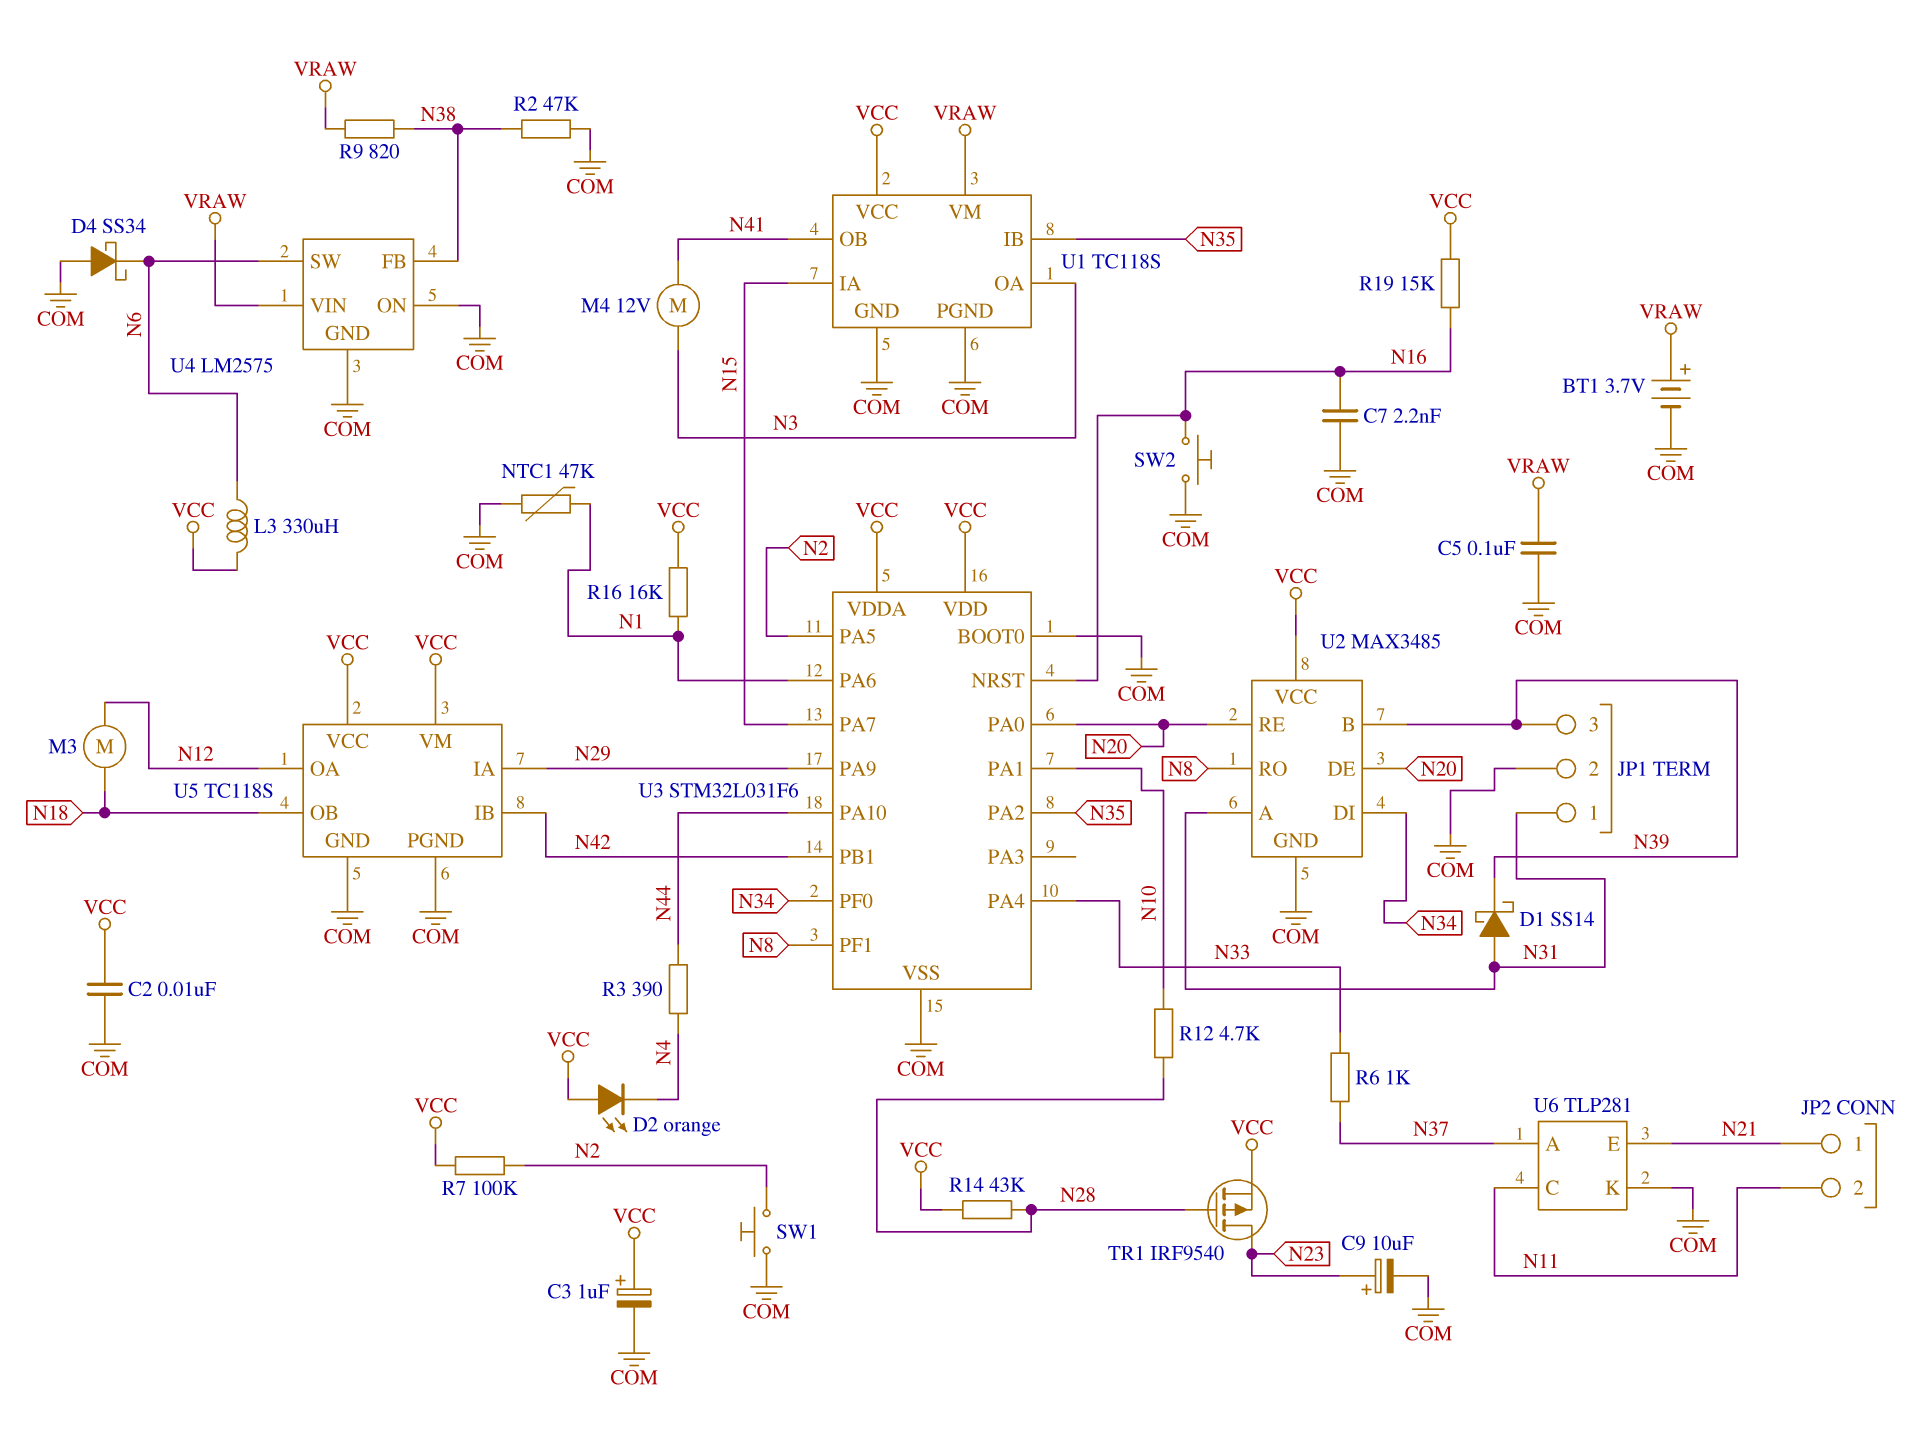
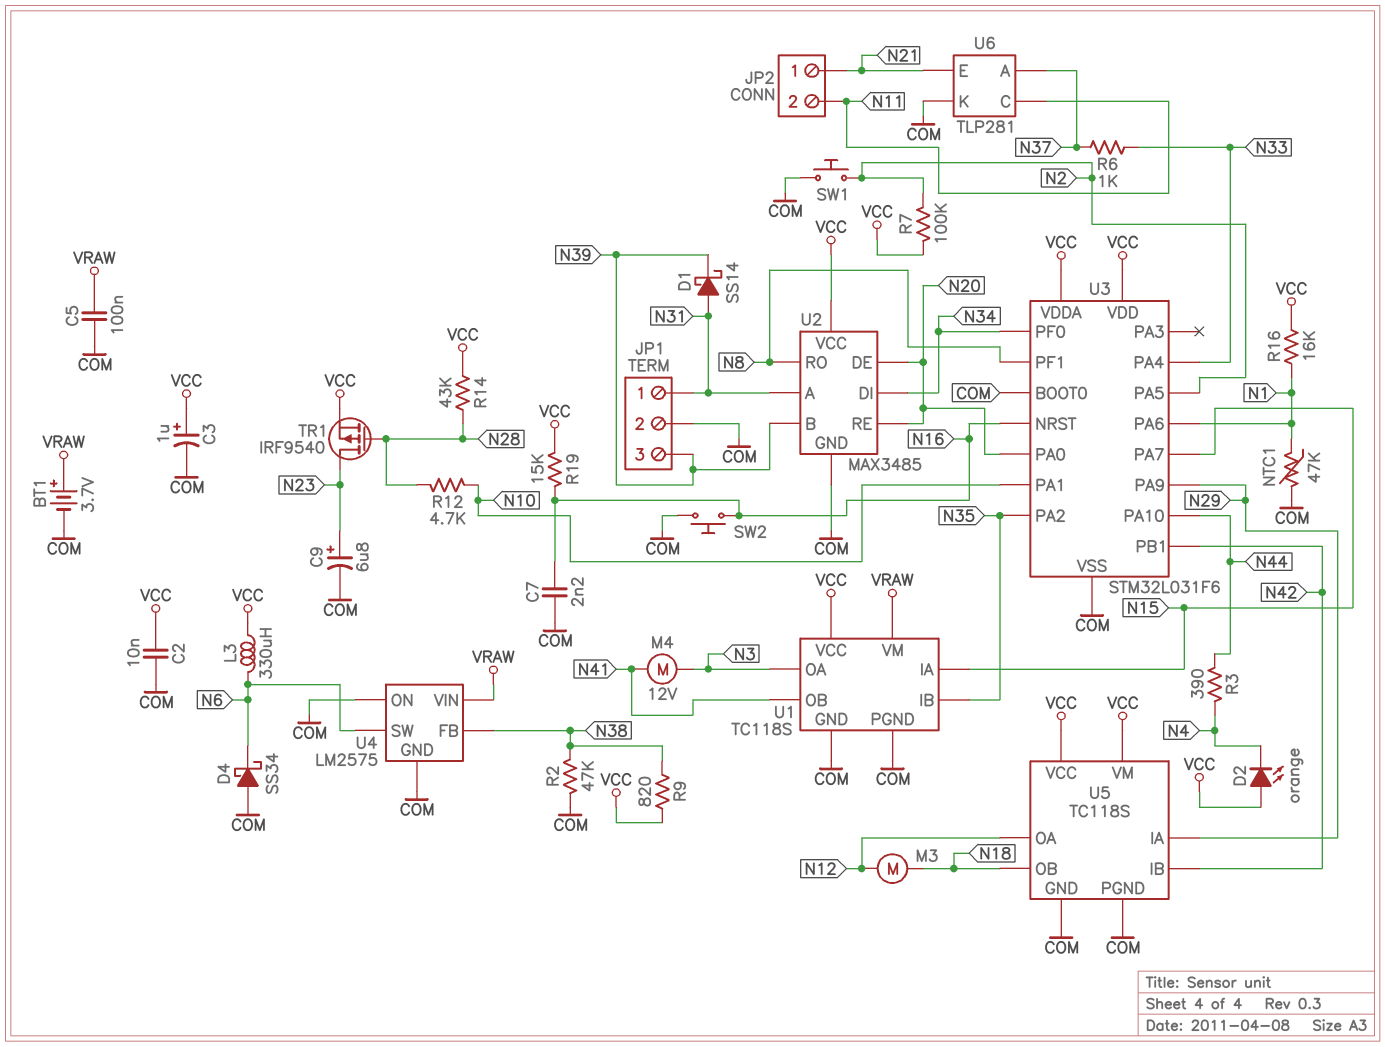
C9: 10uF (plus N23, minus COM) -> 6.8uF (plus N23, minus COM)
R9: 820 (N38, VRAW) -> 820 (N38, VCC)

